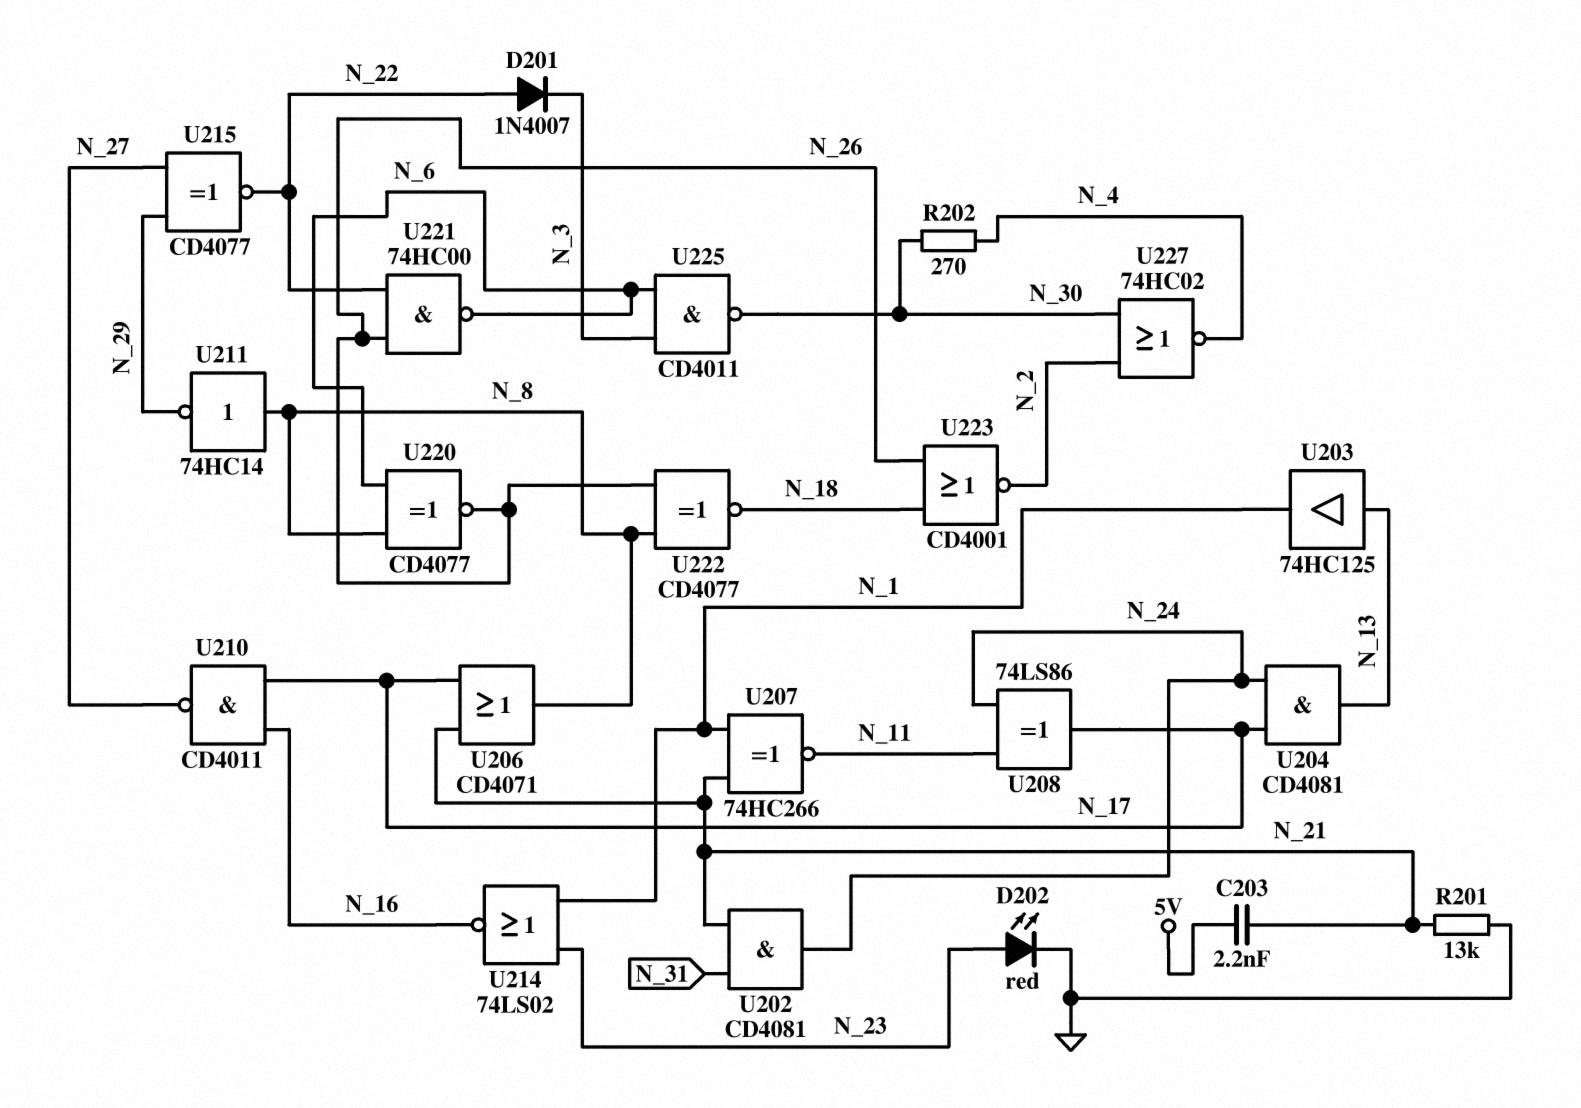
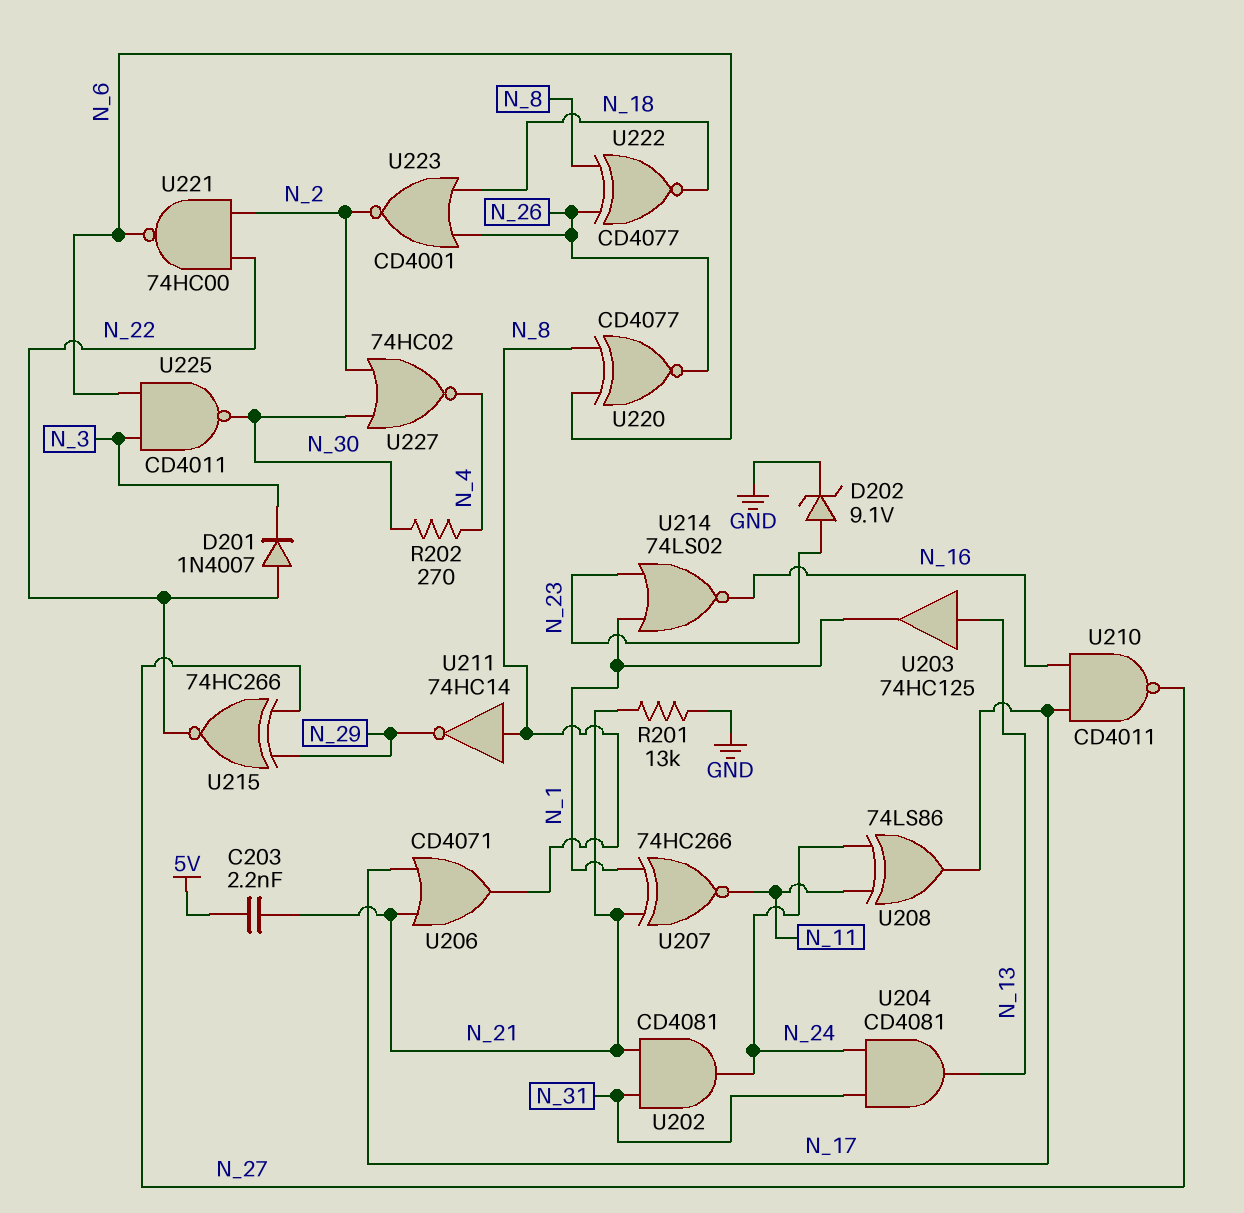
D202: LED red (A N_23, K GND) -> zener 9.1V (A N_23, K GND)
U204: AND CD4081 (in N_17, in N_24, out N_13) -> AND CD4081 (in N_24, in N_31, out N_13)
U215: XNOR CD4077 (in N_27, in N_29, out N_22) -> XNOR 74HC266 (in N_27, in N_29, out N_22)
U221: NAND 74HC00 (in N_22, in N_26, out N_6) -> NAND 74HC00 (in N_2, in N_22, out N_6)

